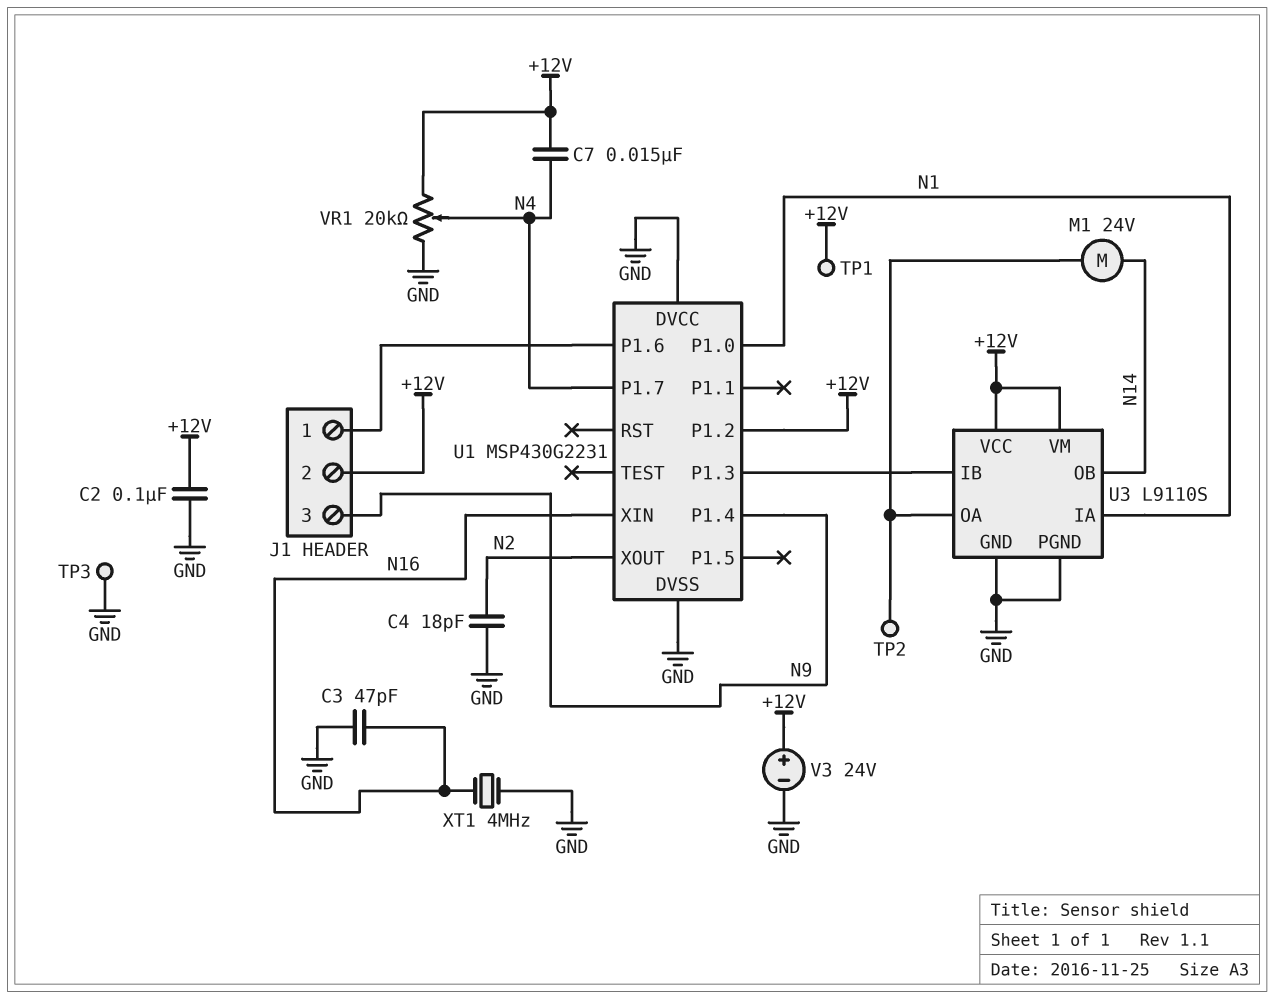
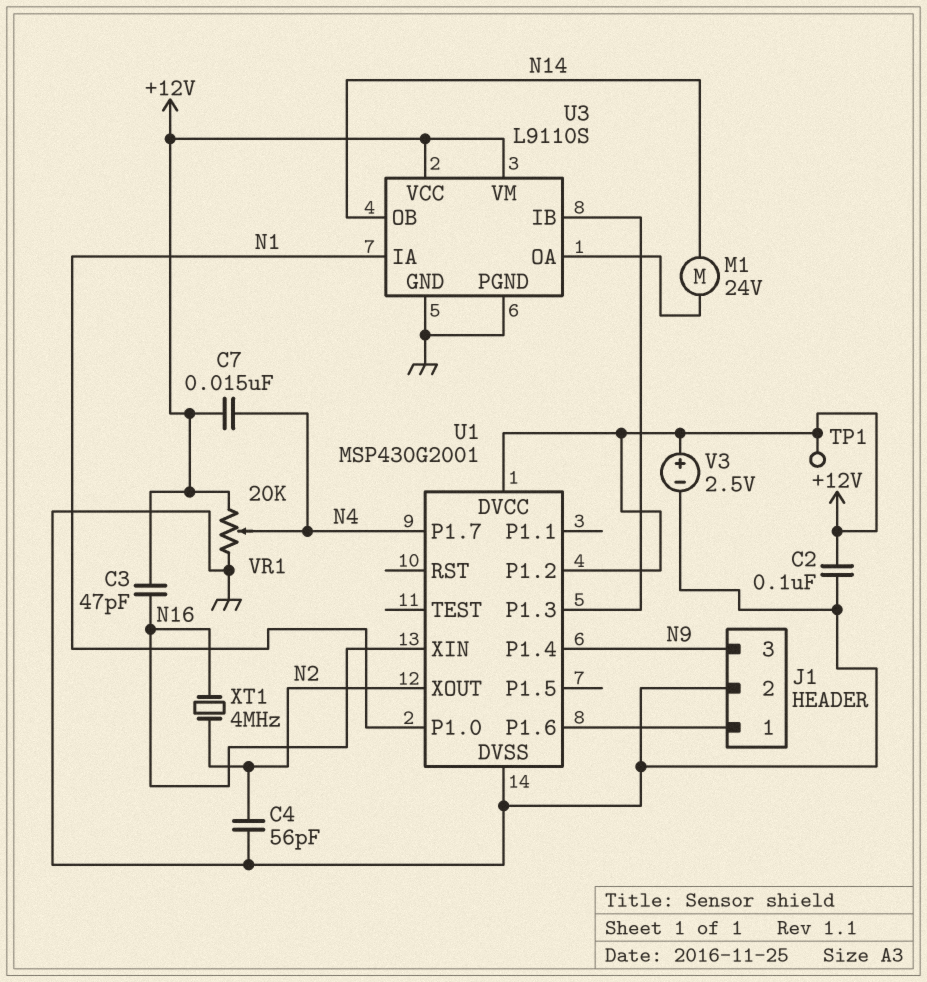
C3: 47pF (GND, N16) -> 47pF (+12V, N16)
C4: 18pF (GND, N2) -> 56pF (GND, N2)
J1 pin 2: +12V -> GND
TP2: test point (U3/OA) -> none
TP3: test point (GND) -> none
U1: MSP430G2231 -> MSP430G2001
U1 pin DVCC: GND -> +12V
V3: 24V (plus +12V, minus GND) -> 2.5V (plus +12V, minus GND)
XT1: 4MHz (GND, N16) -> 4MHz (N2, N16)

